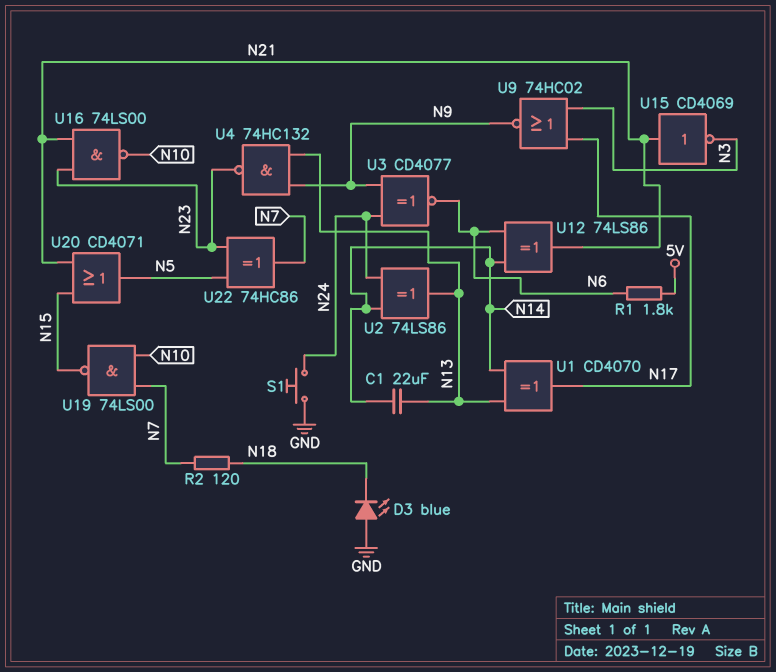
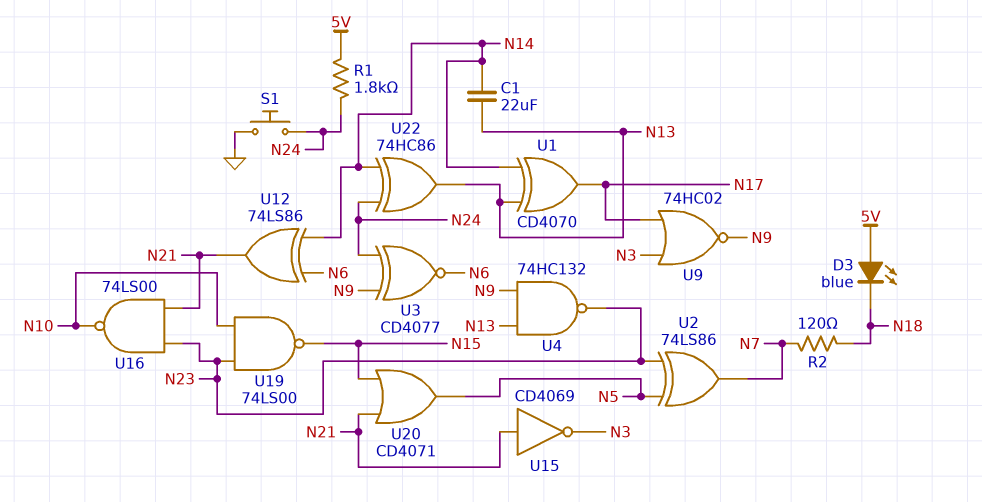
D3: LED blue (A GND, K N18) -> LED blue (A 5V, K N18)
R1: 1.8k (5V, N6) -> 1.8k (5V, N24)
U2: XOR 74LS86 (in N14, in N24, out N13) -> XOR 74LS86 (in N5, in N23, out N7)
U19: NAND 74LS00 (in N7, in N10, out N15) -> NAND 74LS00 (in N10, in N23, out N15)
U22: XOR 74HC86 (in N5, in N23, out N7) -> XOR 74HC86 (in N14, in N24, out N13)

